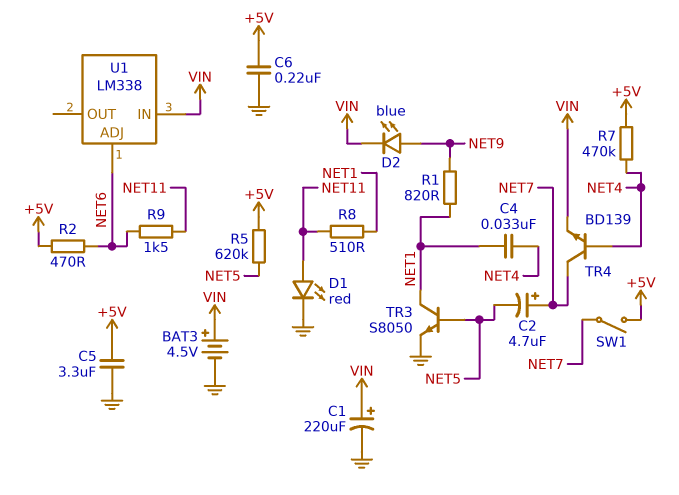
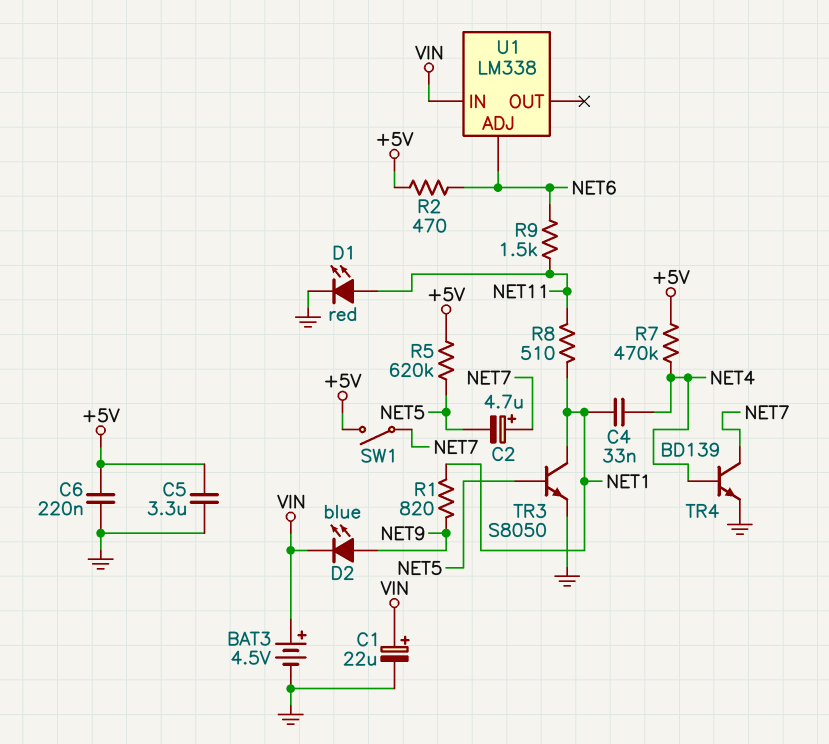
C1: 220uF (plus VIN, minus GND) -> 22uF (plus VIN, minus GND)
TR4: NPN BD139 (B NET4, C NET7, E VIN) -> NPN BD139 (B NET4, C NET7, E GND)

